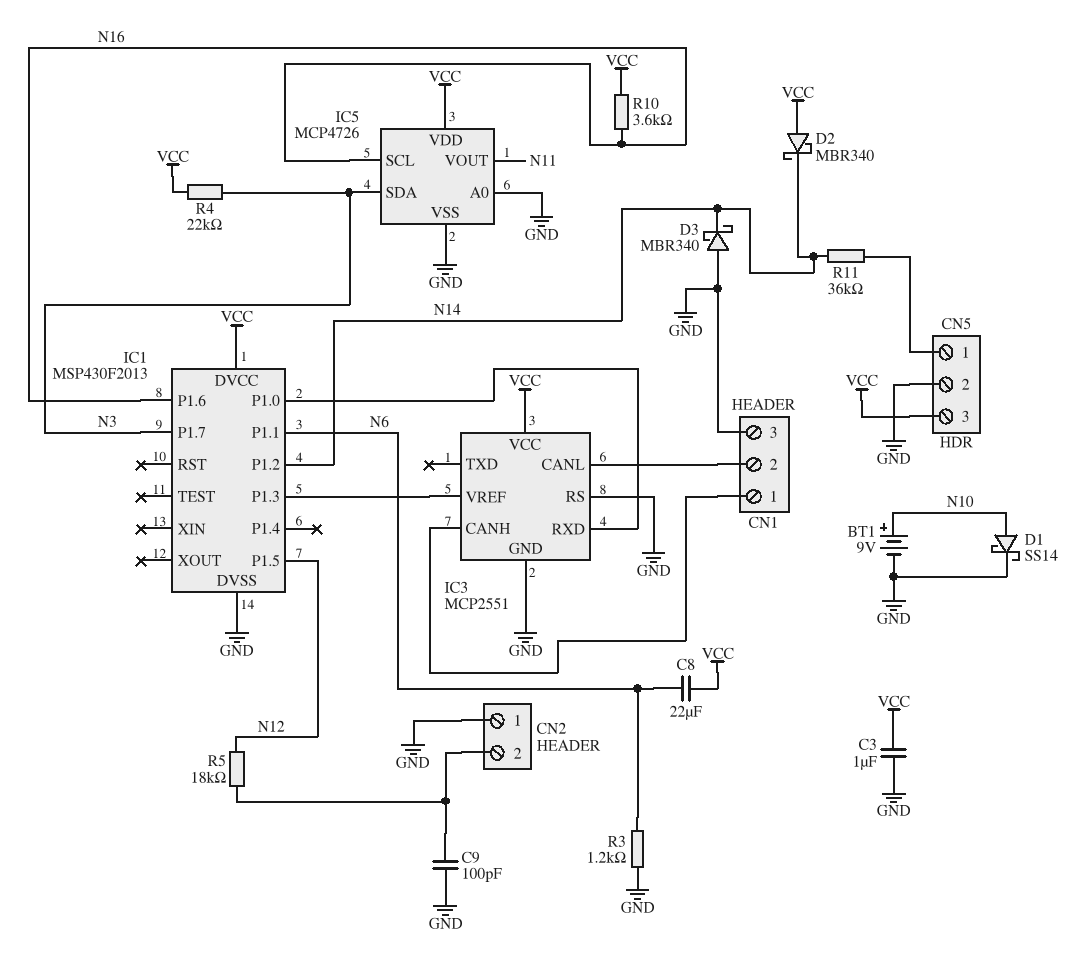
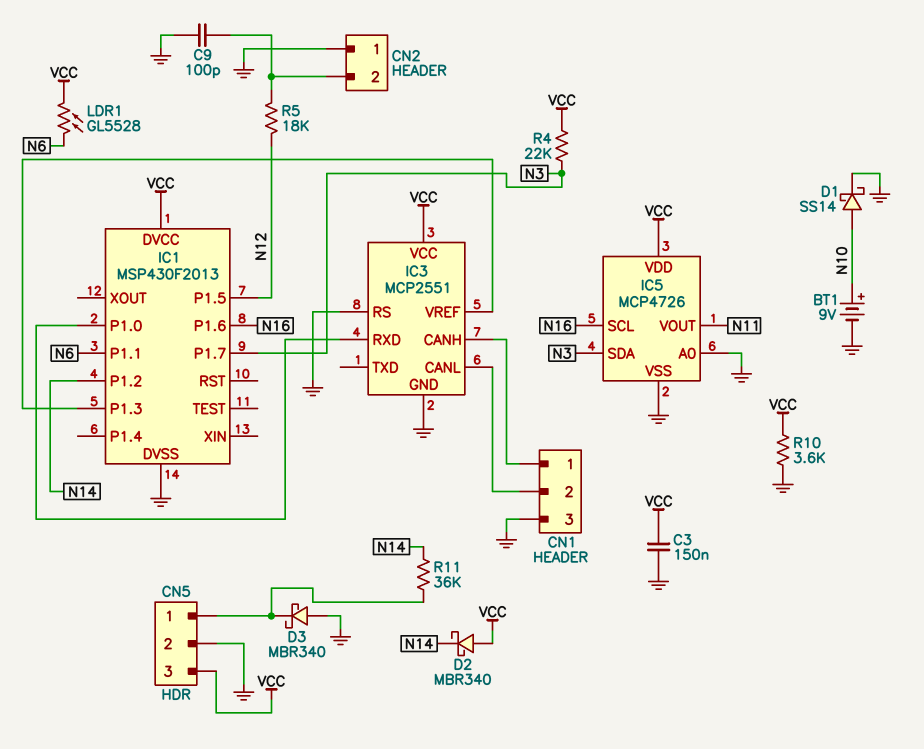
C3: 1uF (GND, VCC) -> 150nF (GND, VCC)
C8: 22uF (N6, VCC) -> none
D3: schottky MBR340 (A GND, K N14) -> schottky MBR340 (A GND, K CN5/1)
LDR1: none -> GL5528 (N6, VCC)
R3: 1.2k (GND, N6) -> none
R10: 3.6k (N16, VCC) -> 3.6k (GND, VCC)

